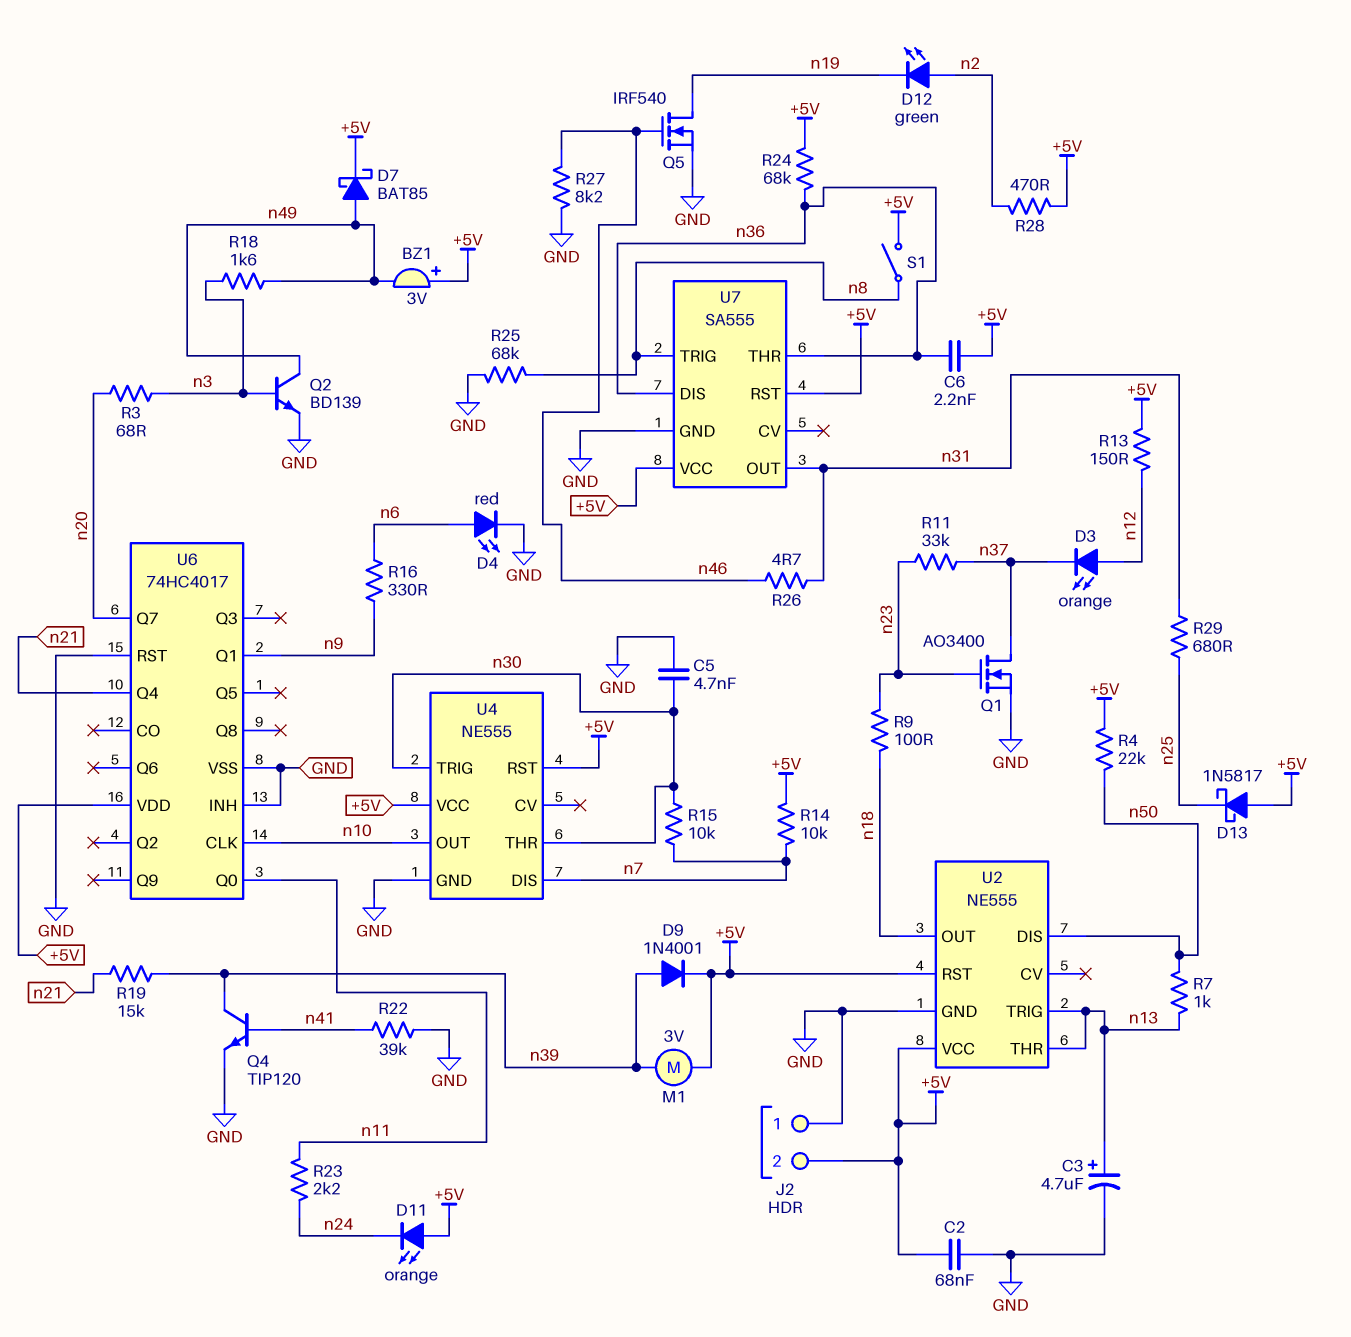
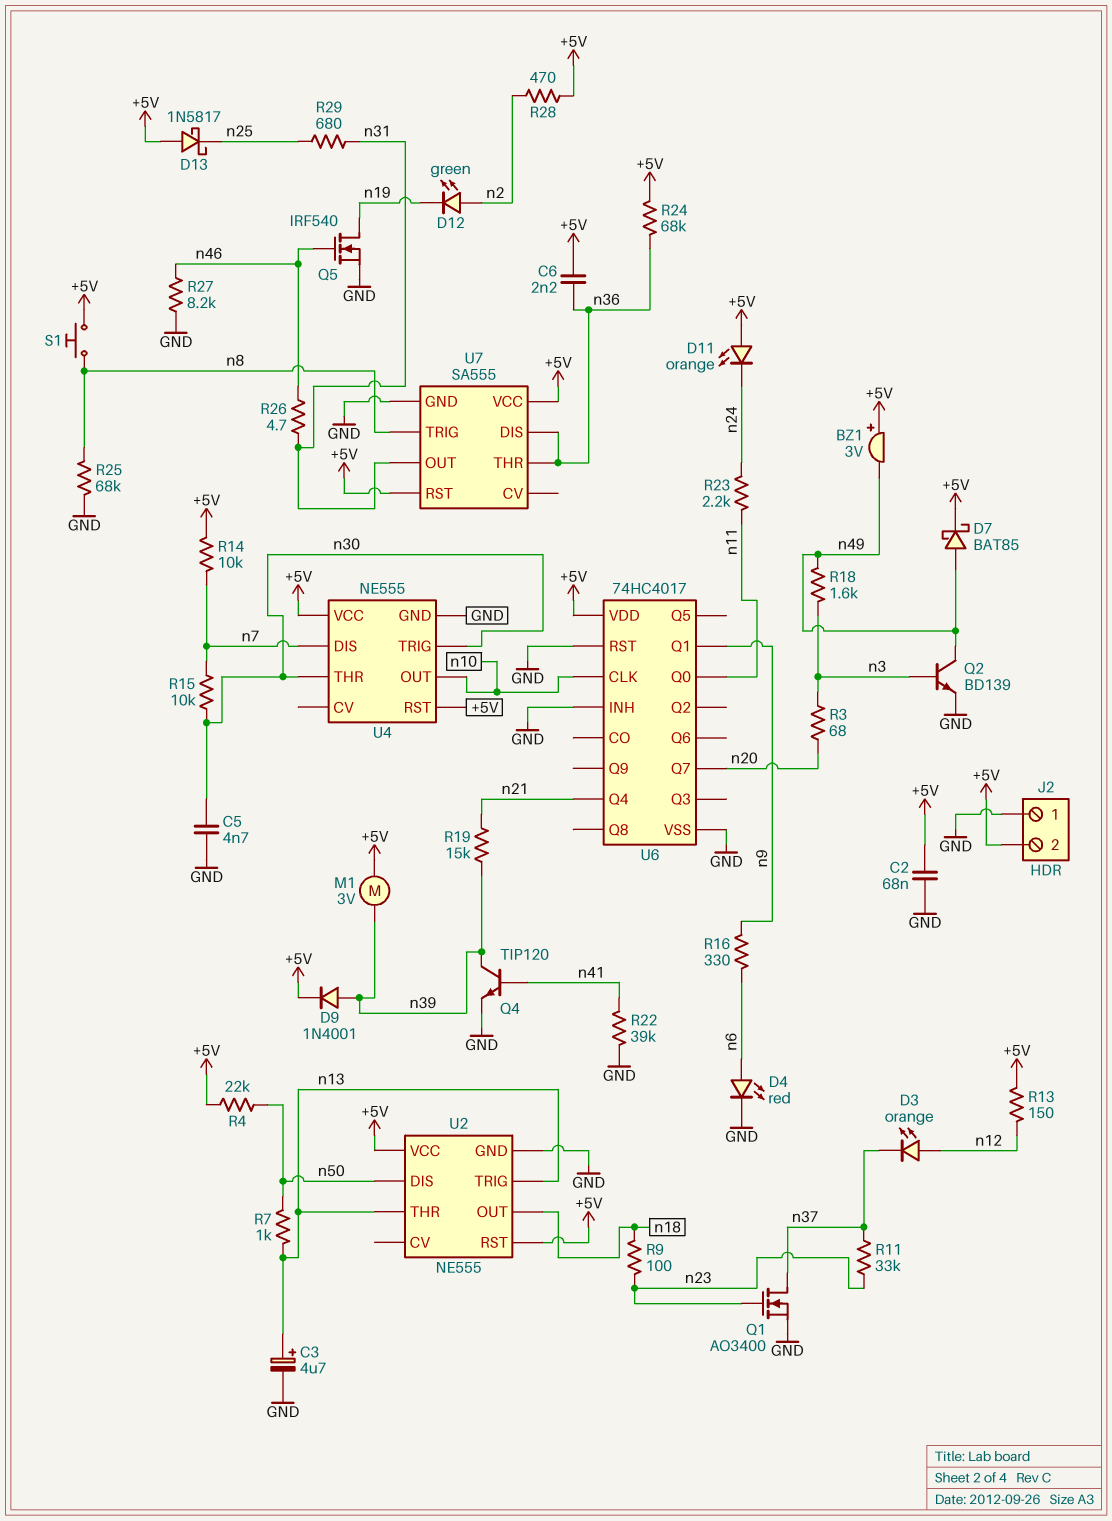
S1: switch (+5V, n8) -> button (+5V, n8)

